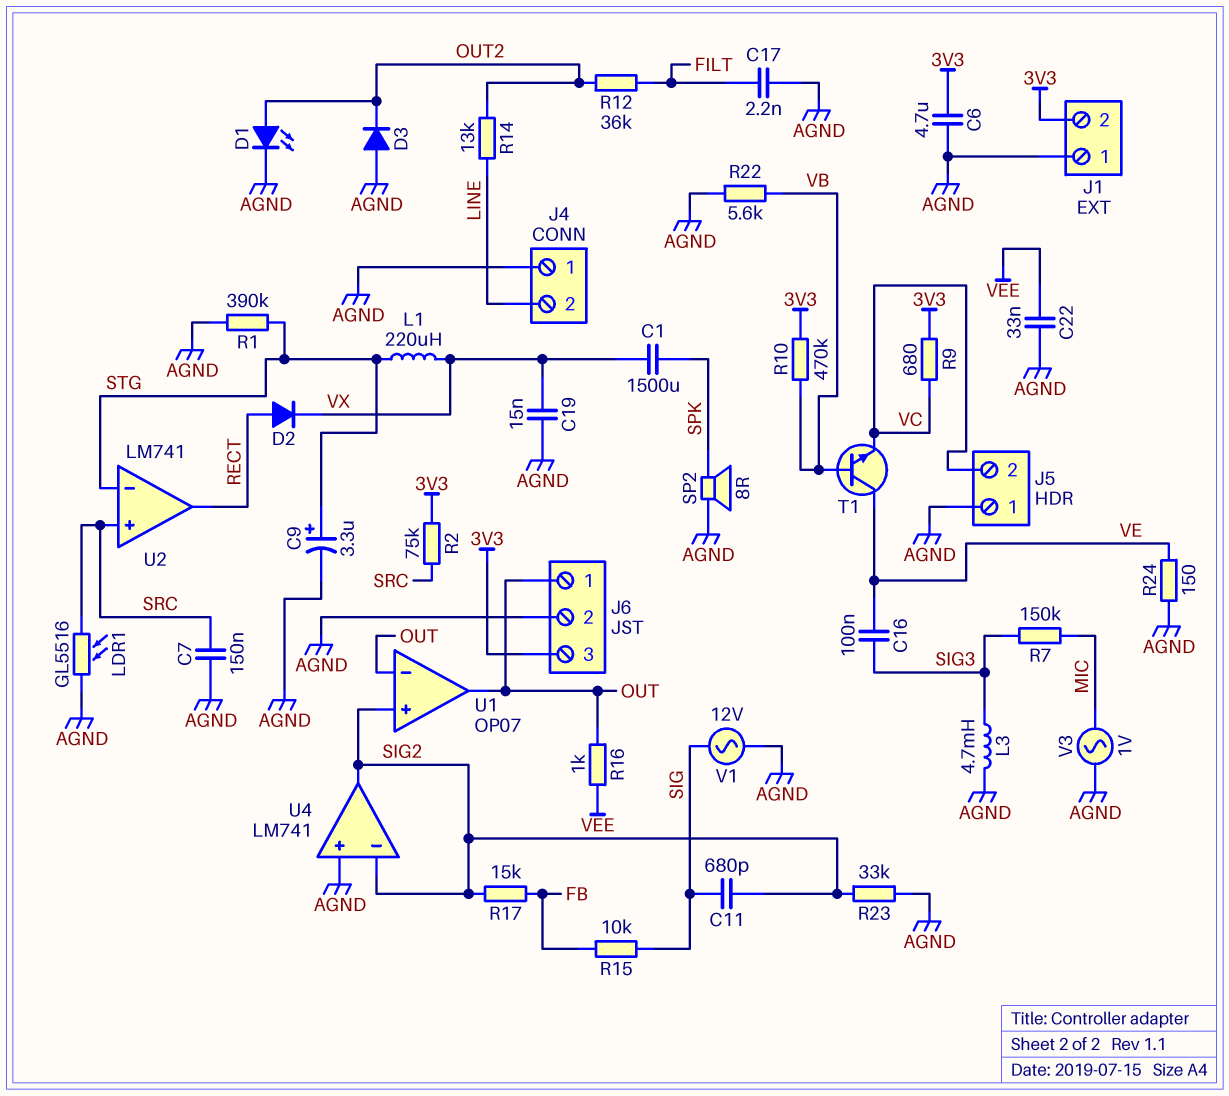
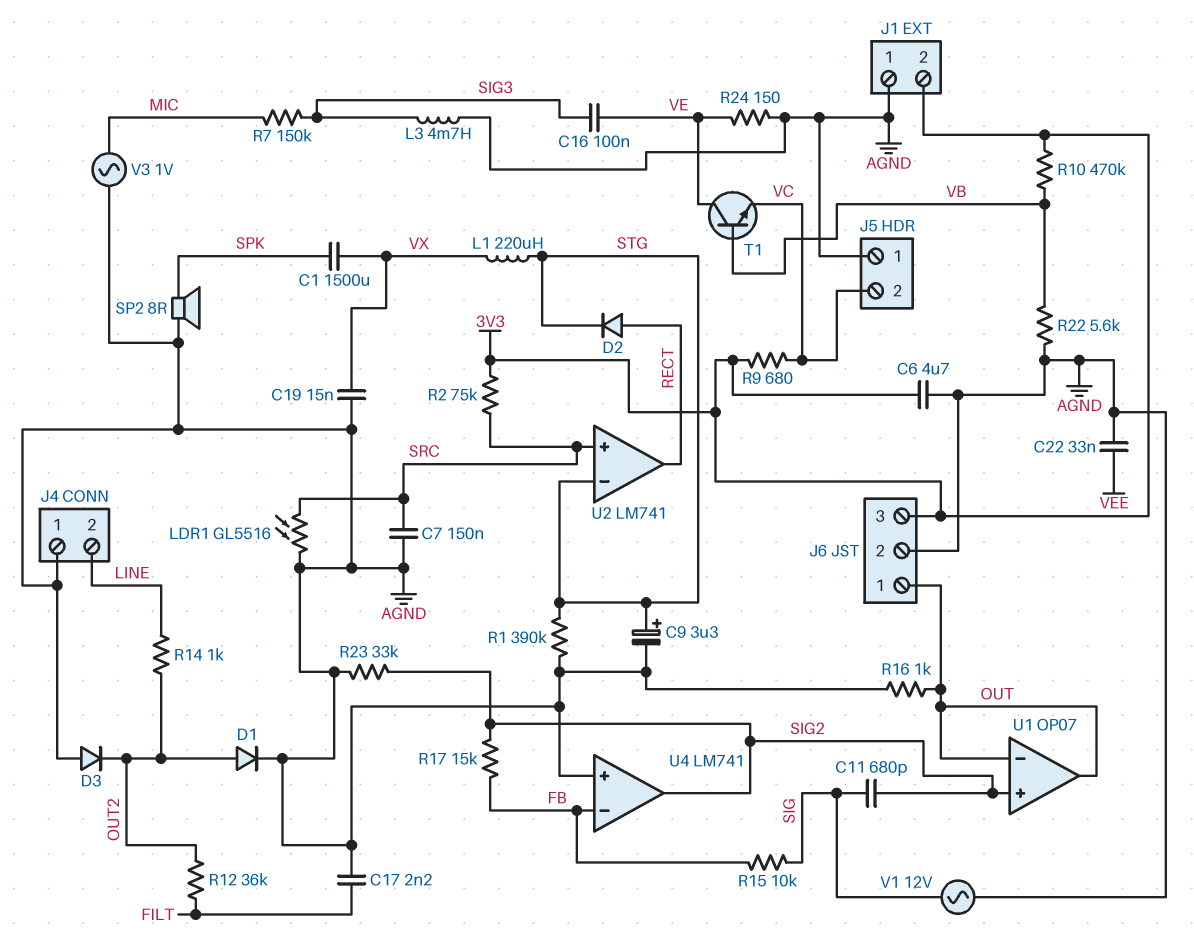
D1: LED (A OUT2, K AGND) -> diode (A OUT2, K AGND)
D2: diode (A RECT, K VX) -> diode (A RECT, K STG)
R14: 13k (LINE, OUT2) -> 1k (LINE, OUT2)
R16: 1k (OUT, VEE) -> 1k (AGND, OUT)
U4 pin in-: SIG2 -> FB

